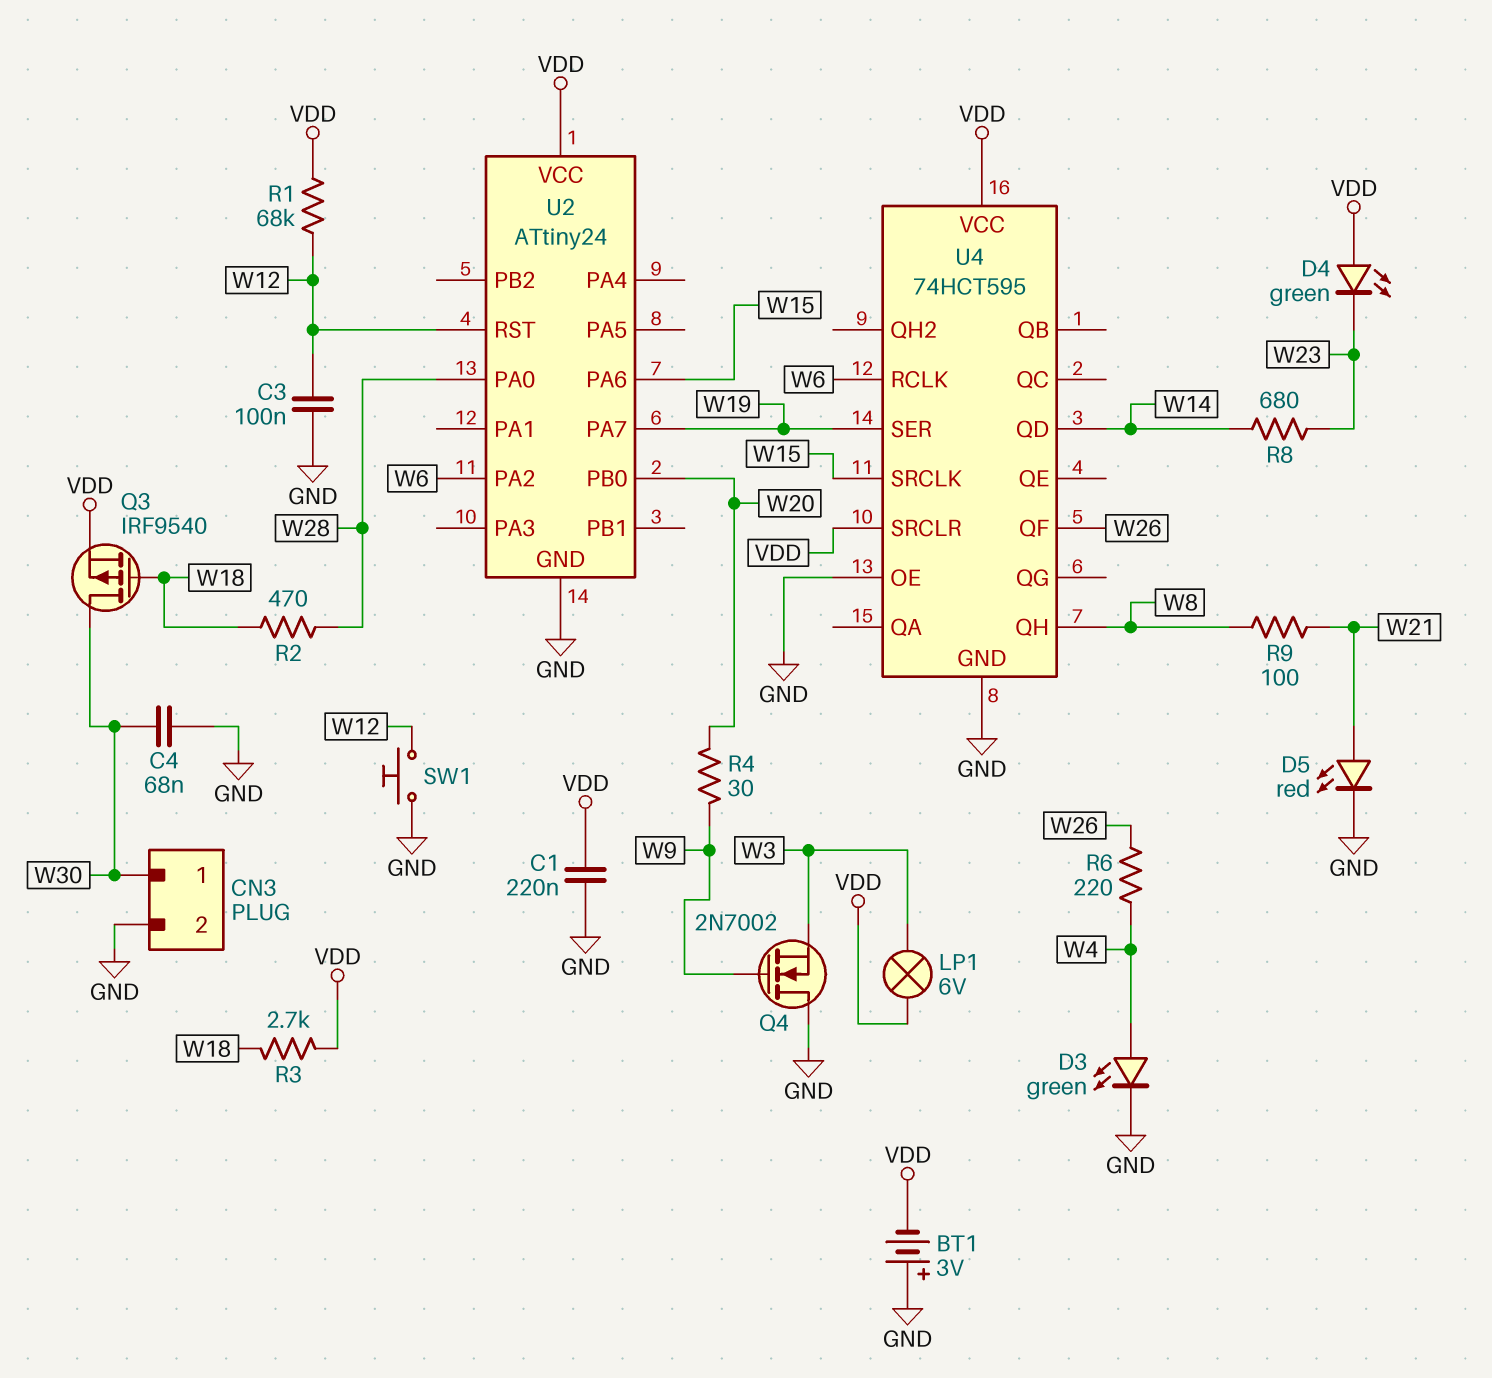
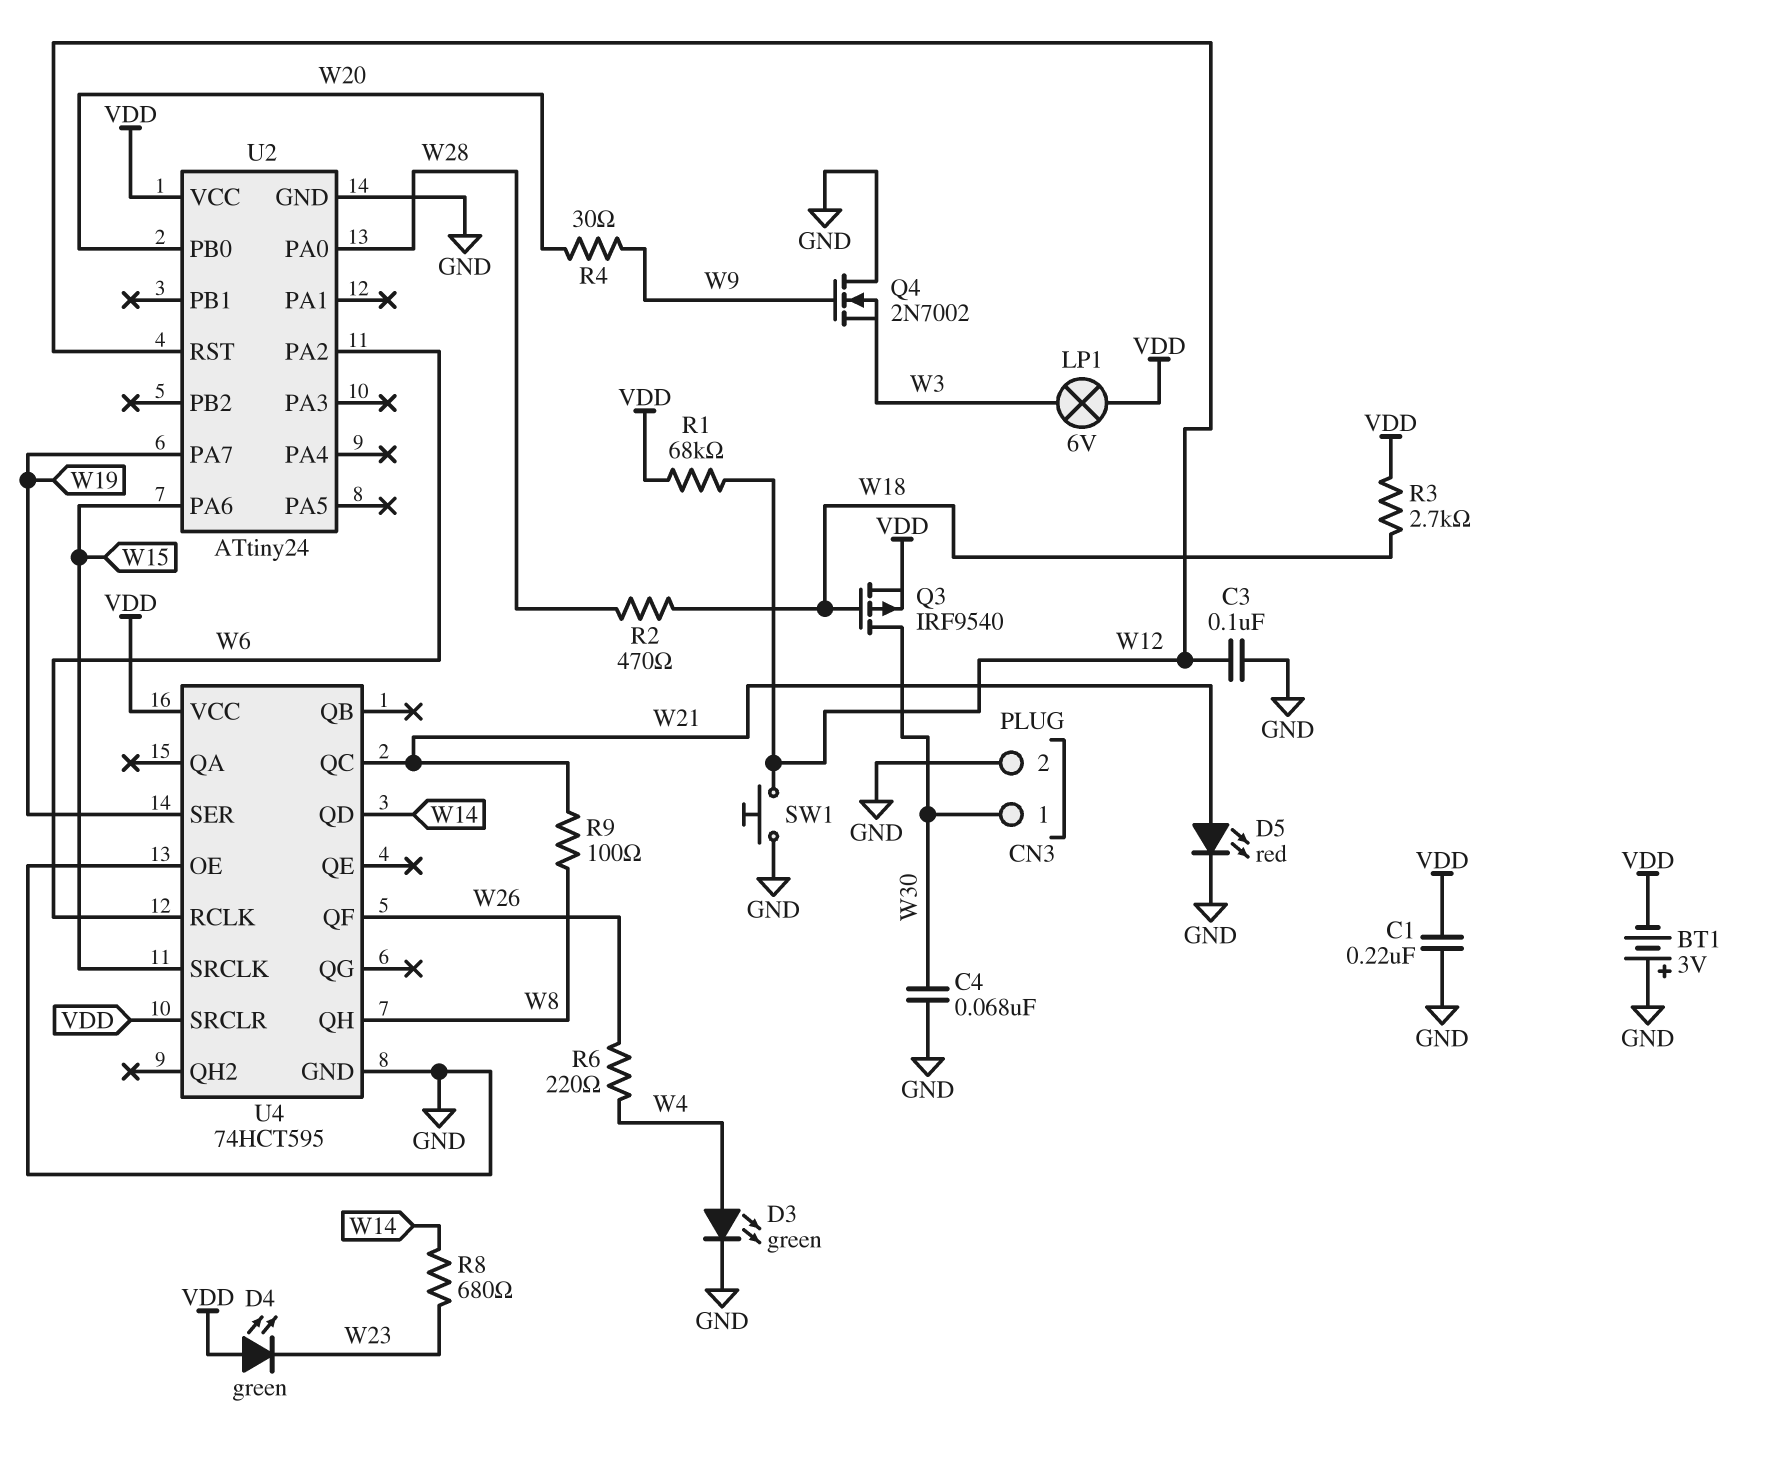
U4 pin QC: none -> W21

